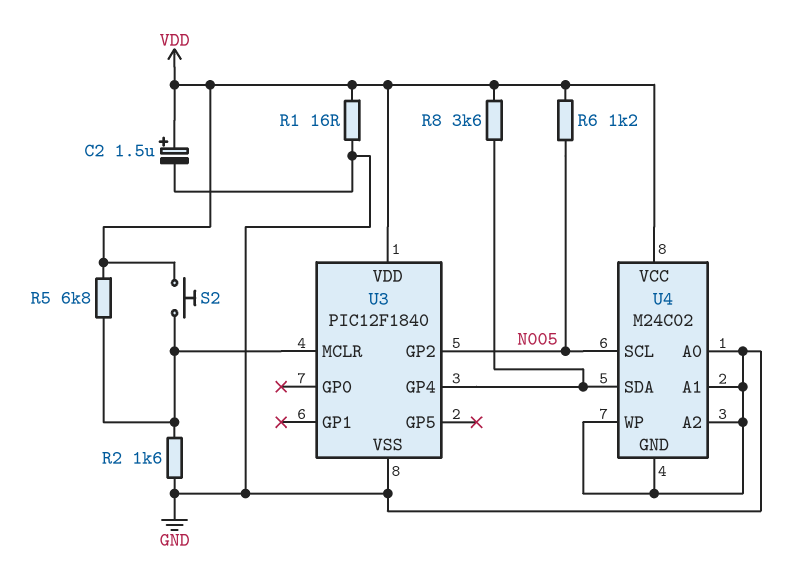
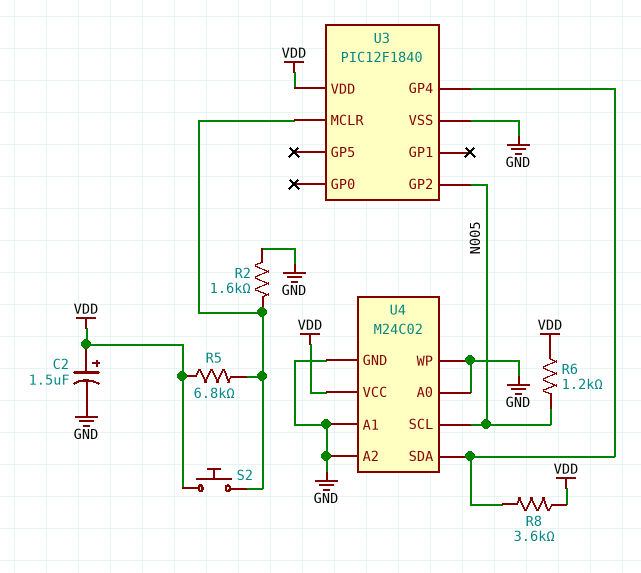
R1: 16 (GND, VDD) -> none

